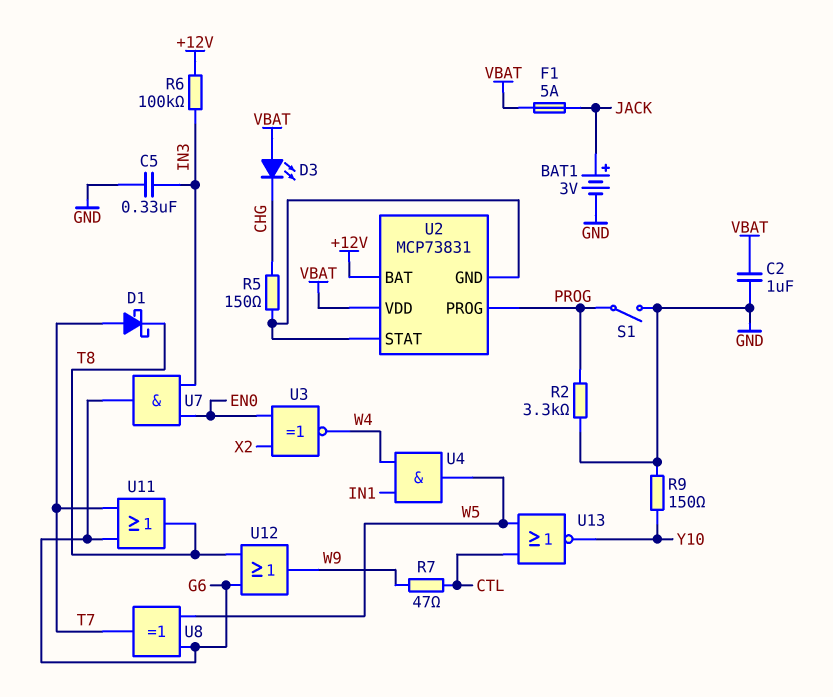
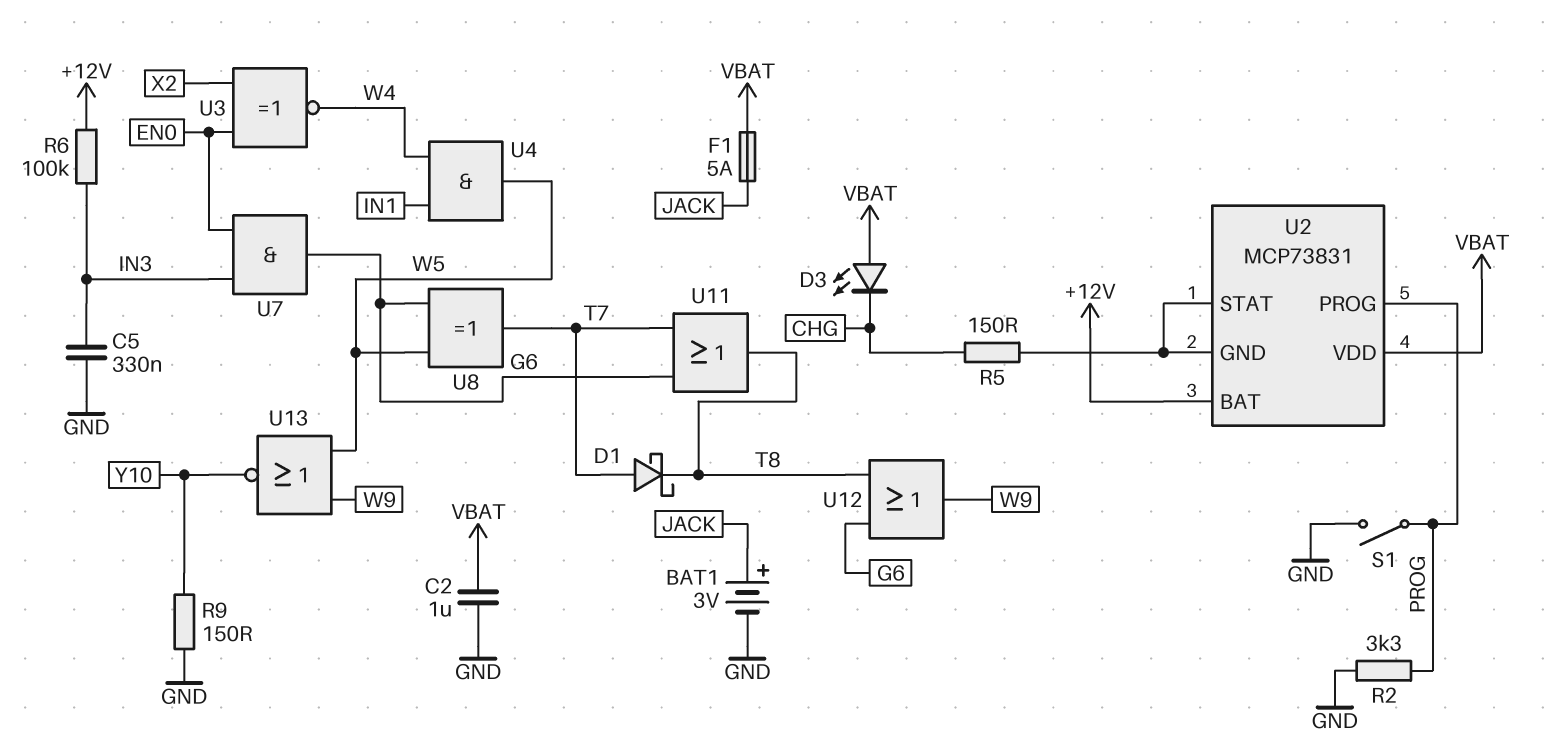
R7: 47 (CTL, W9) -> none
U13: NOR (in CTL, in W5, out Y10) -> NOR (in W5, in W9, out Y10)

